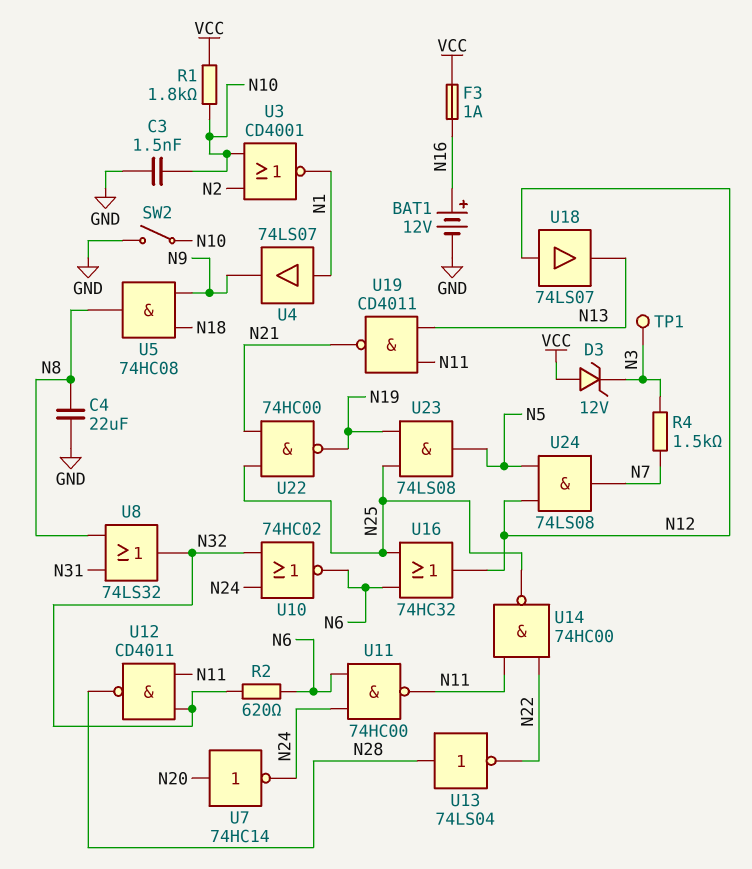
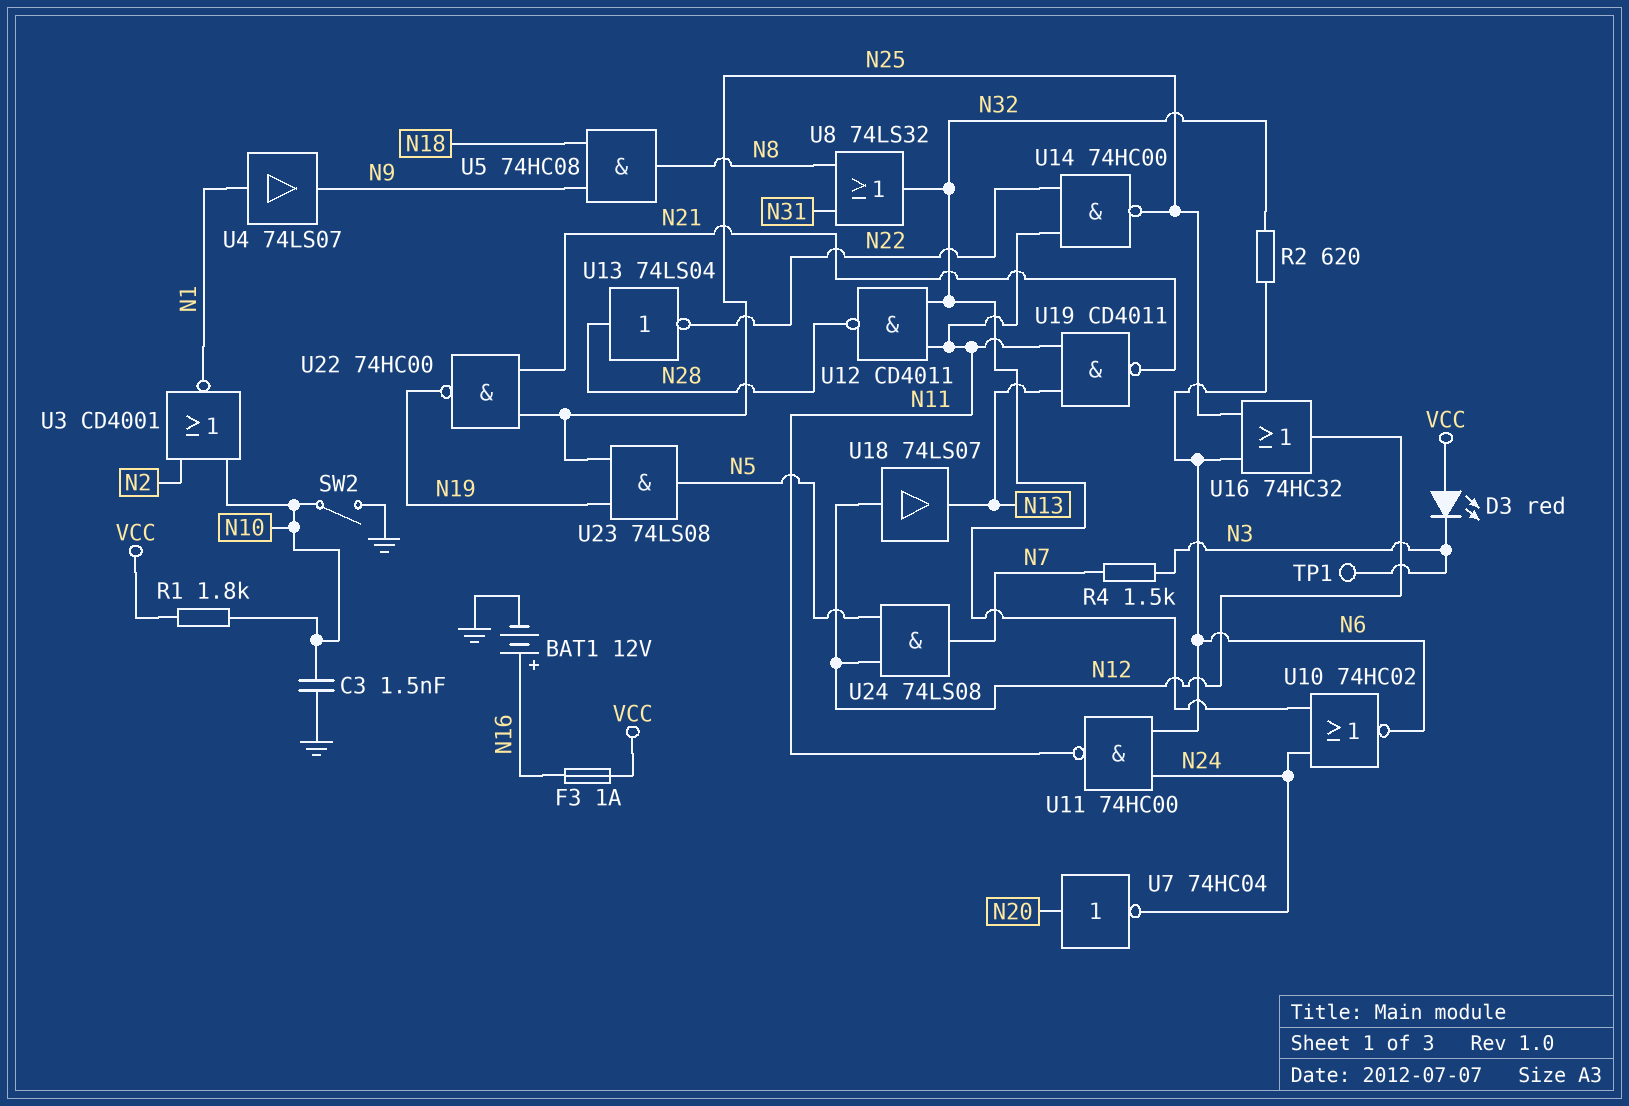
C4: 22uF (GND, N8) -> none
D3: zener 12V (A VCC, K N3) -> LED red (A VCC, K N3)
U7: NOT 74HC14 (in N20, out N24) -> NOT 74HC04 (in N20, out N24)

